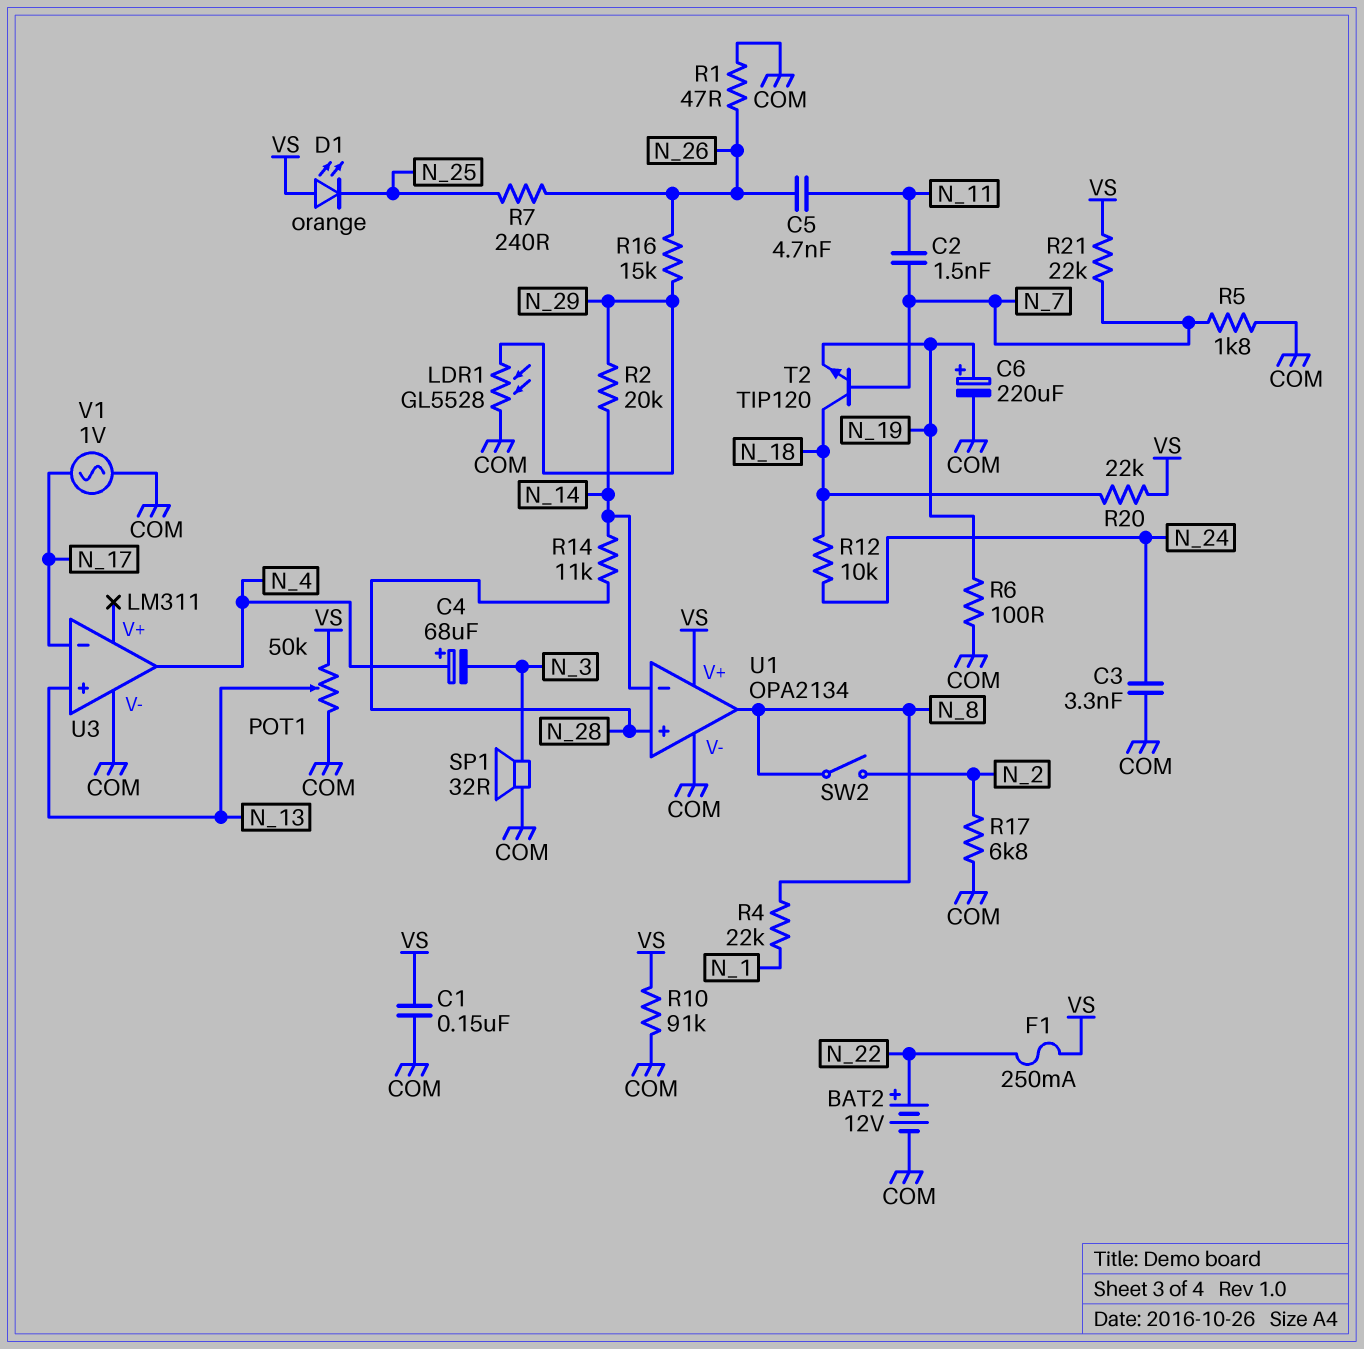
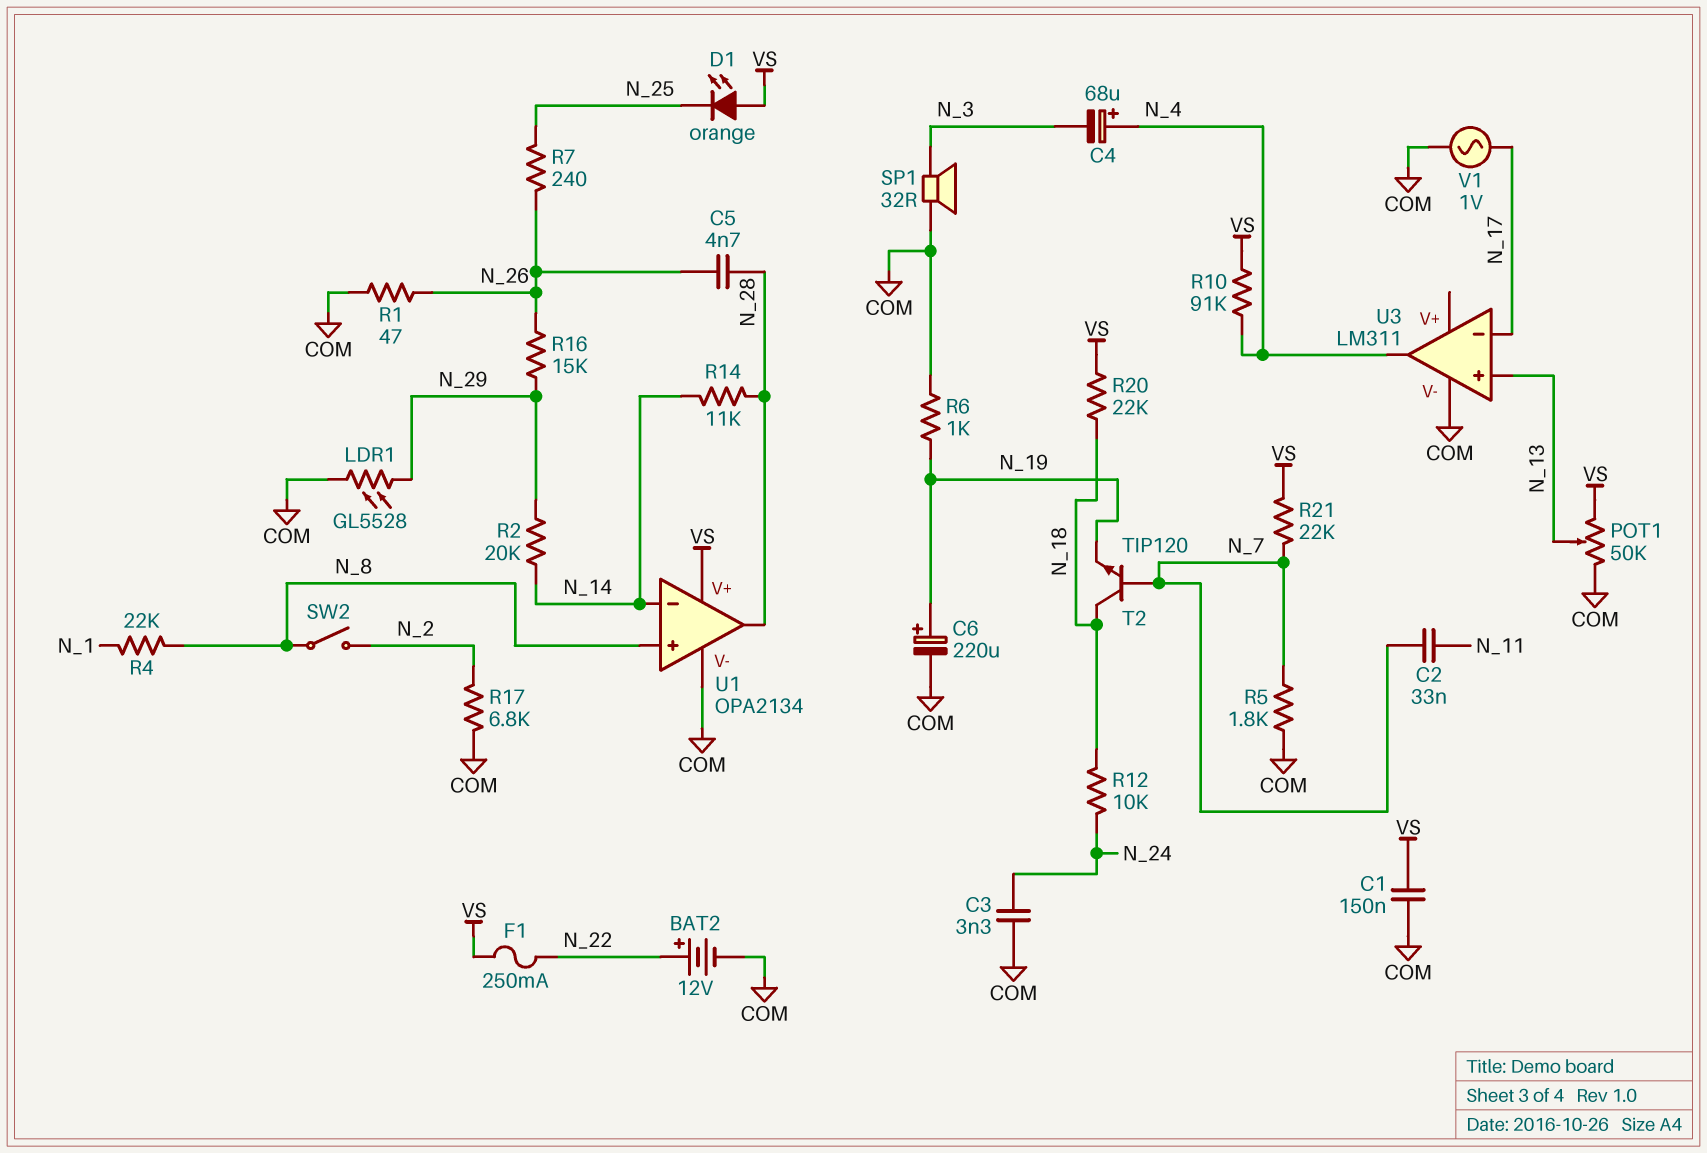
C2: 1.5nF (N_7, N_11) -> 33nF (N_7, N_11)
C5: 4.7nF (N_11, N_26) -> 4.7nF (N_26, N_28)
R6: 100 (COM, N_19) -> 1k (COM, N_19)
R10: 91k (COM, VS) -> 91k (N_4, VS)
U1 pin in+: N_28 -> N_8
U1 pin out: N_8 -> N_28

